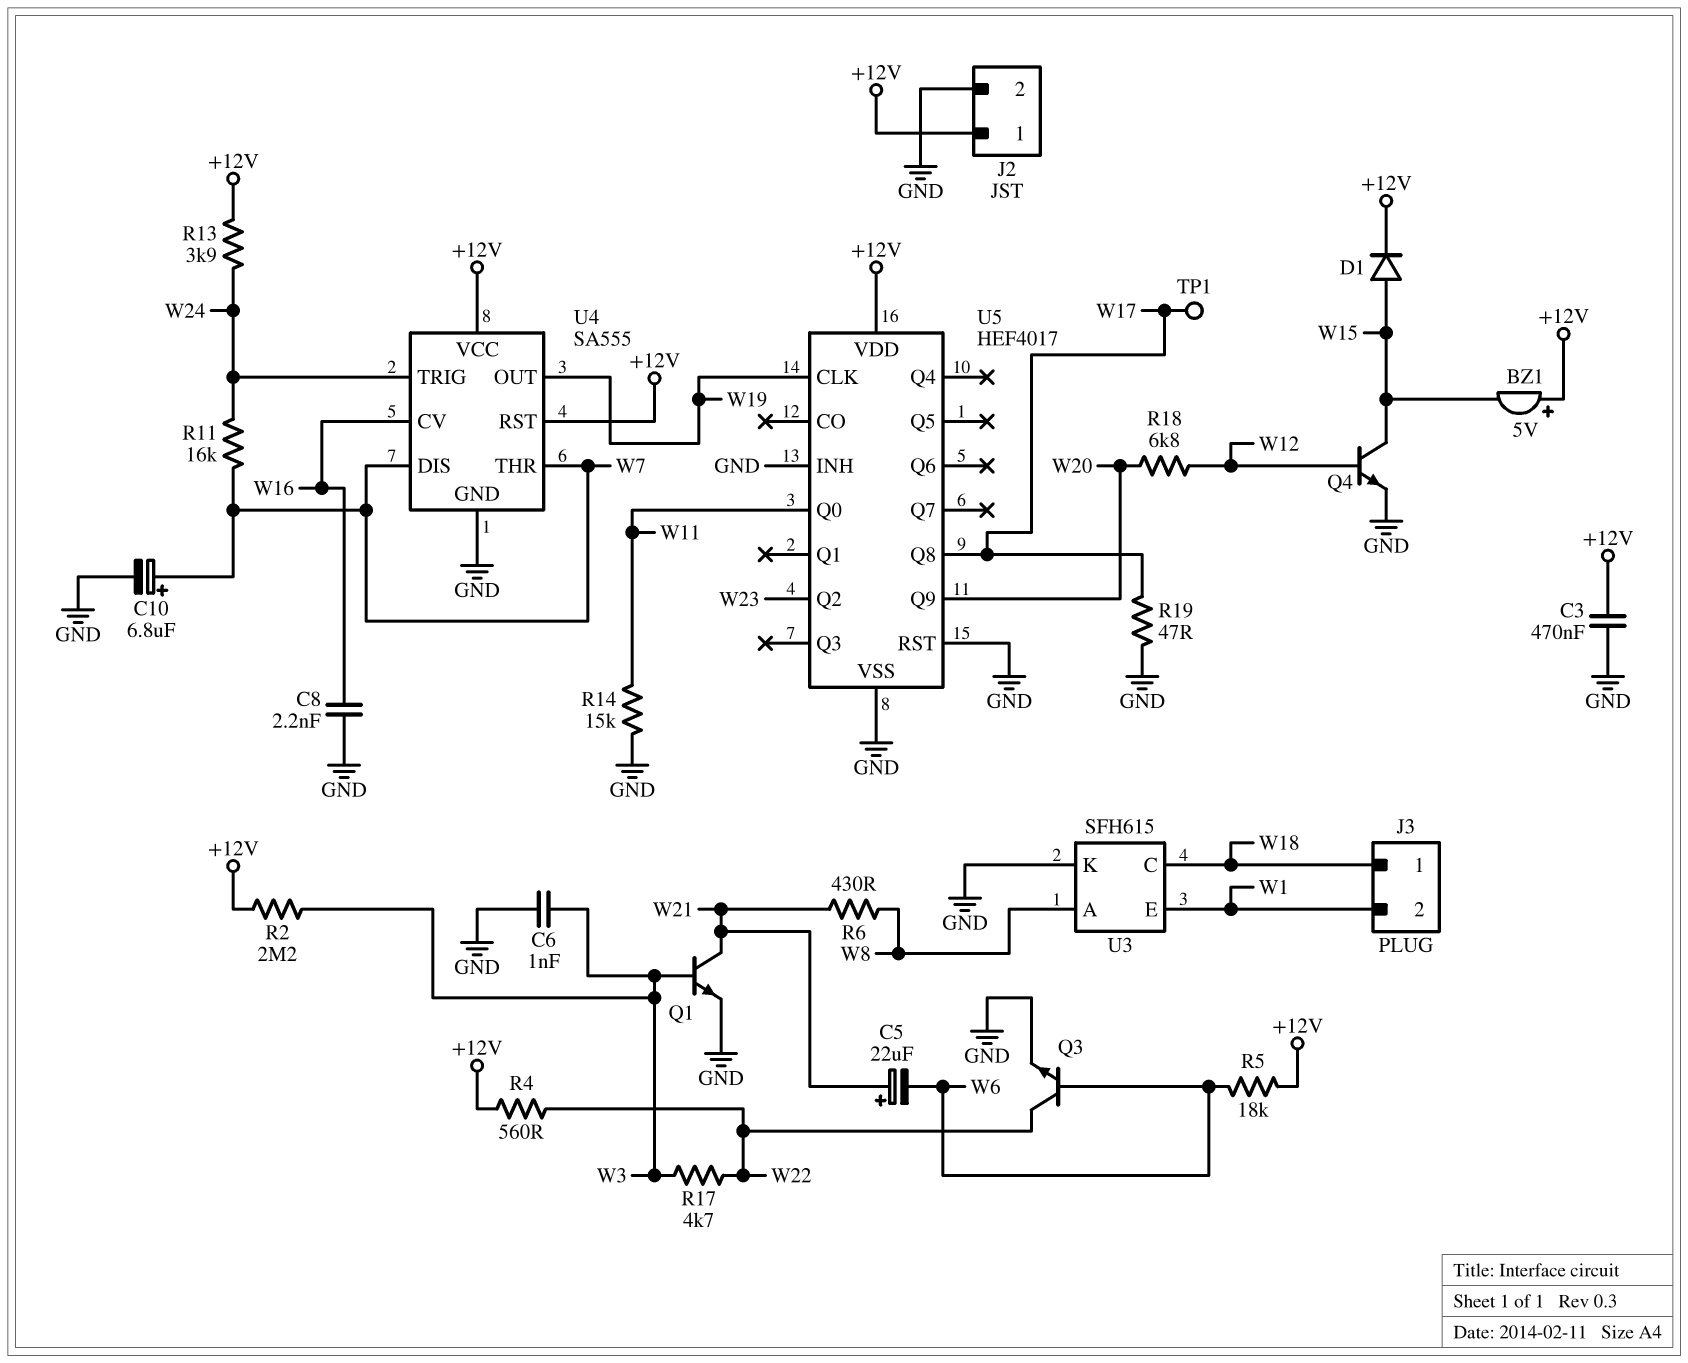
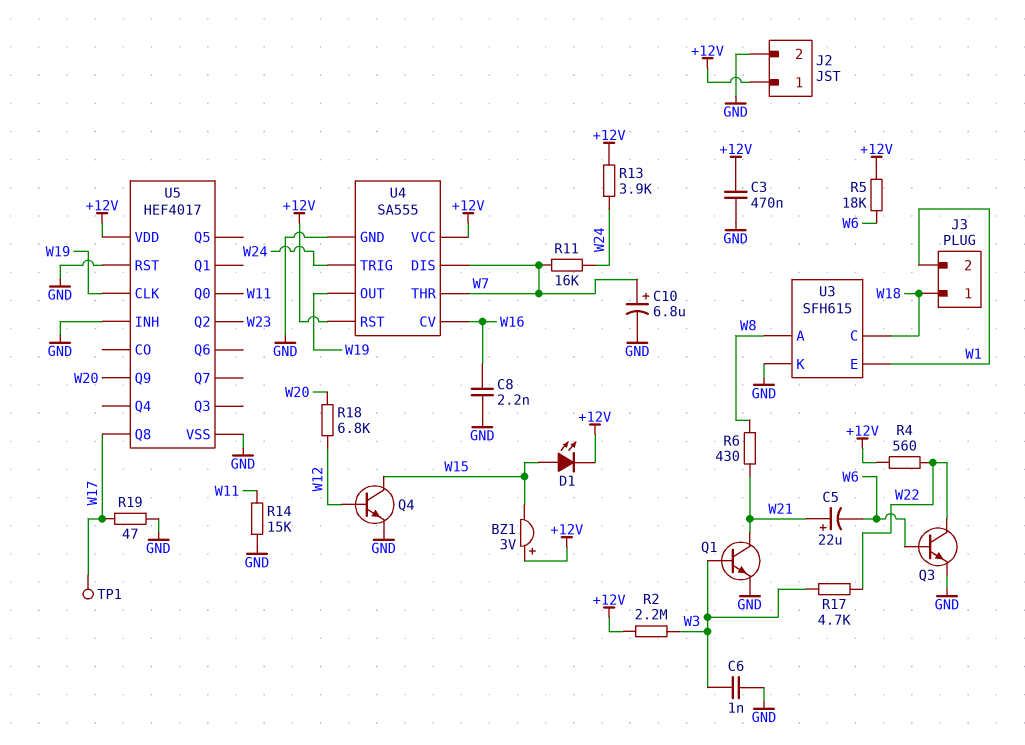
BZ1: buzzer 5V (plus +12V, minus W15) -> buzzer 3V (plus +12V, minus W15)
D1: diode (A W15, K +12V) -> LED (A W15, K +12V)

